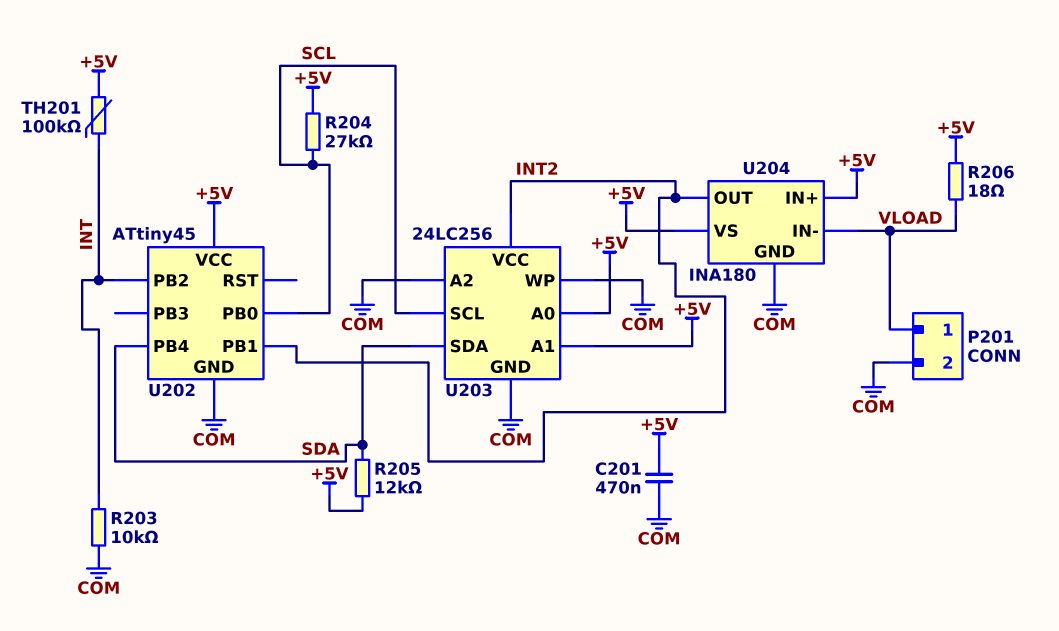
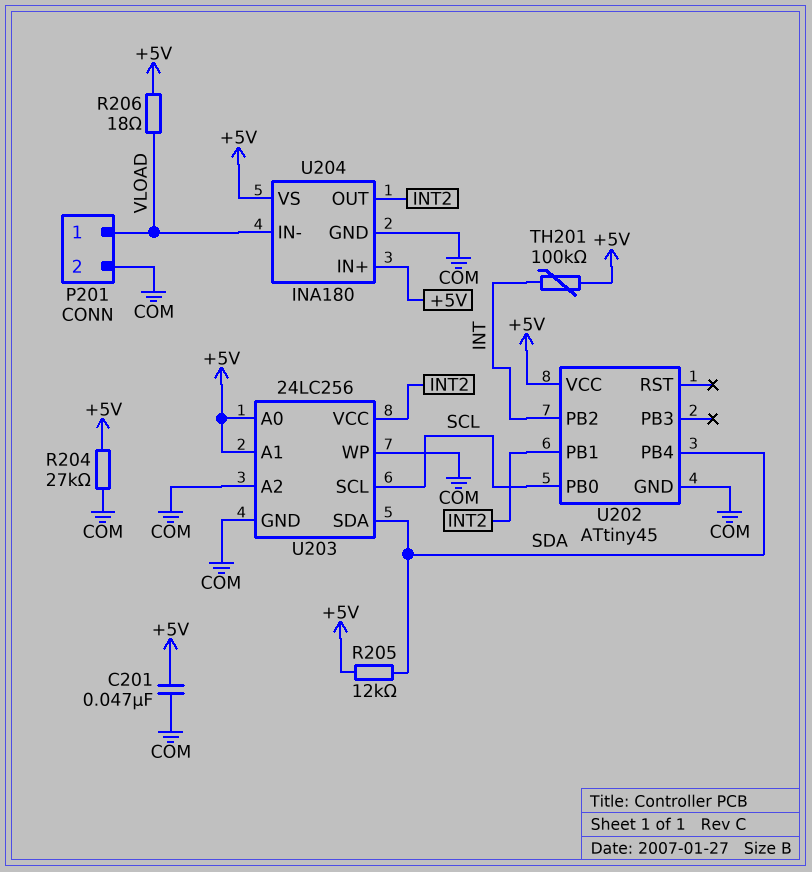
C201: 470nF (+5V, COM) -> 47nF (+5V, COM)
R203: 10k (COM, INT) -> none
R204: 27k (+5V, SCL) -> 27k (+5V, COM)

